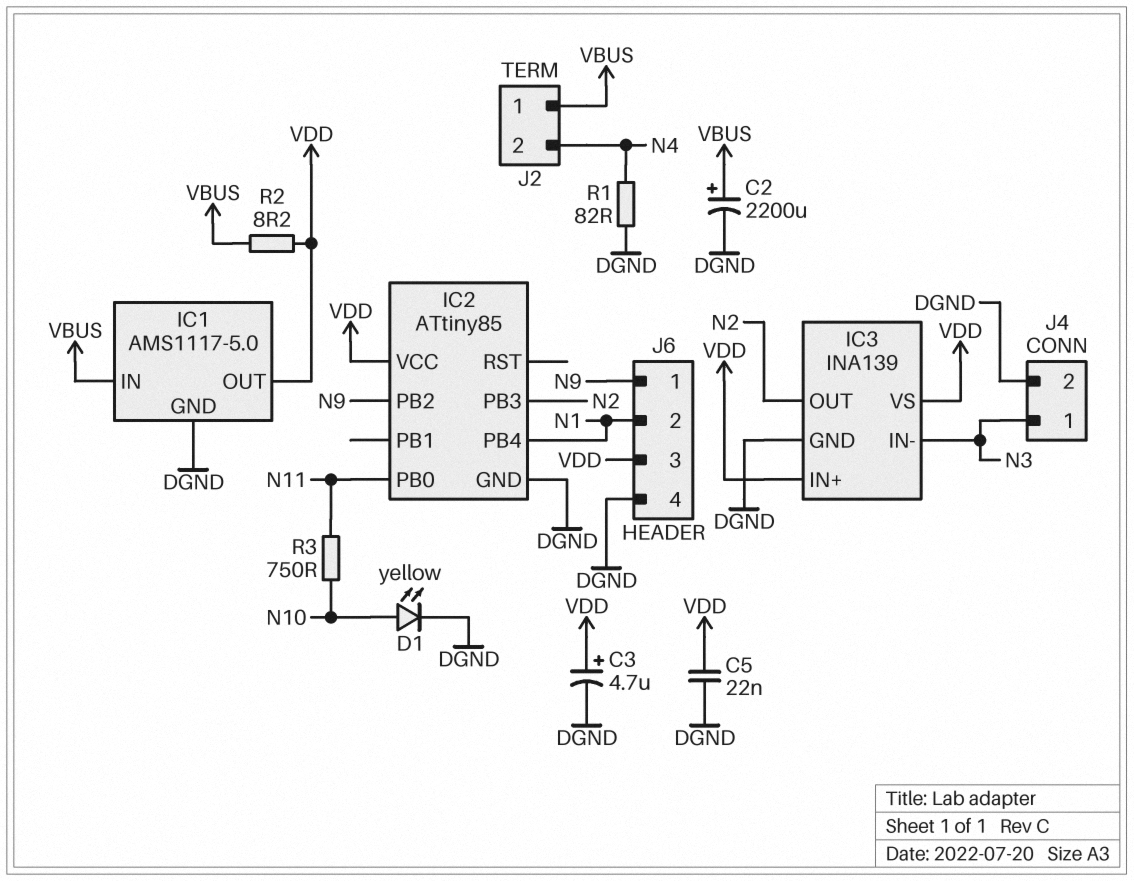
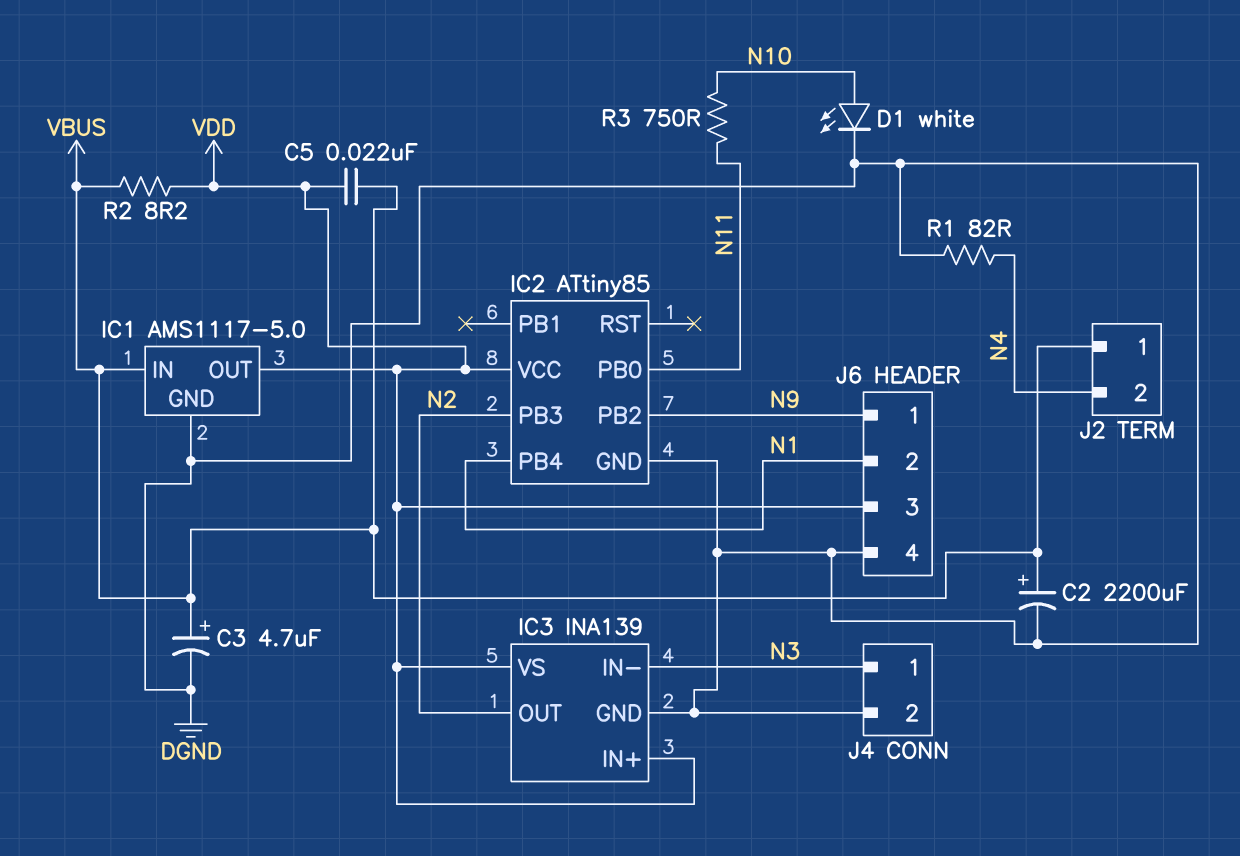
C3: 4.7uF (plus VDD, minus DGND) -> 4.7uF (plus VBUS, minus DGND)
C5: 22nF (DGND, VDD) -> 22nF (VBUS, VDD)
D1: LED yellow (A N10, K DGND) -> LED white (A N10, K DGND)

